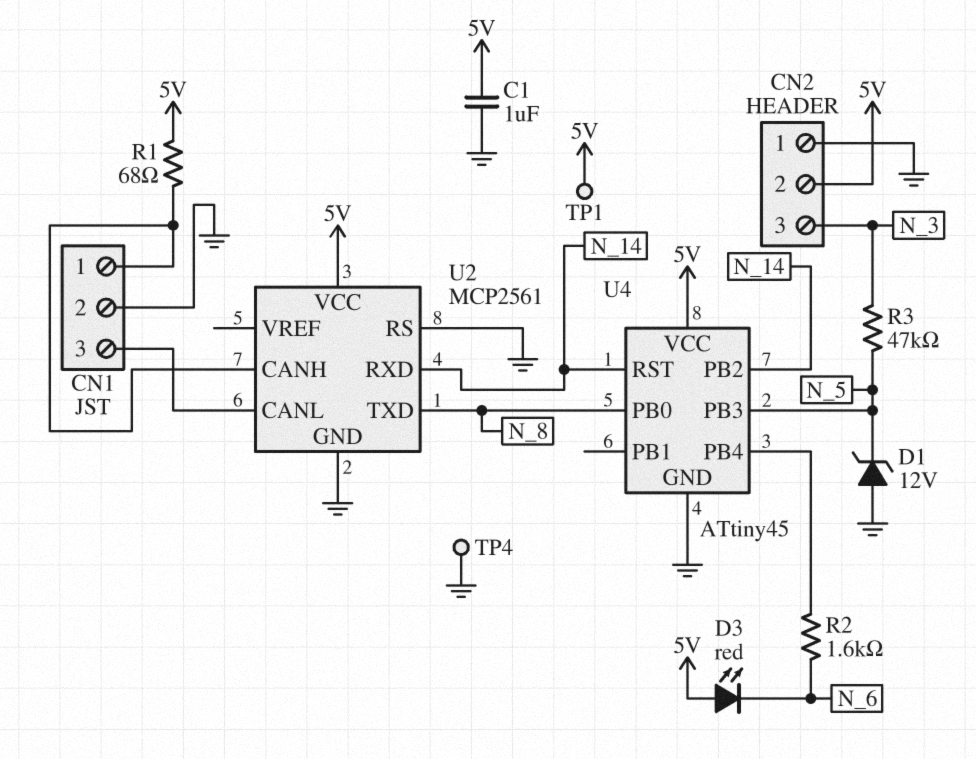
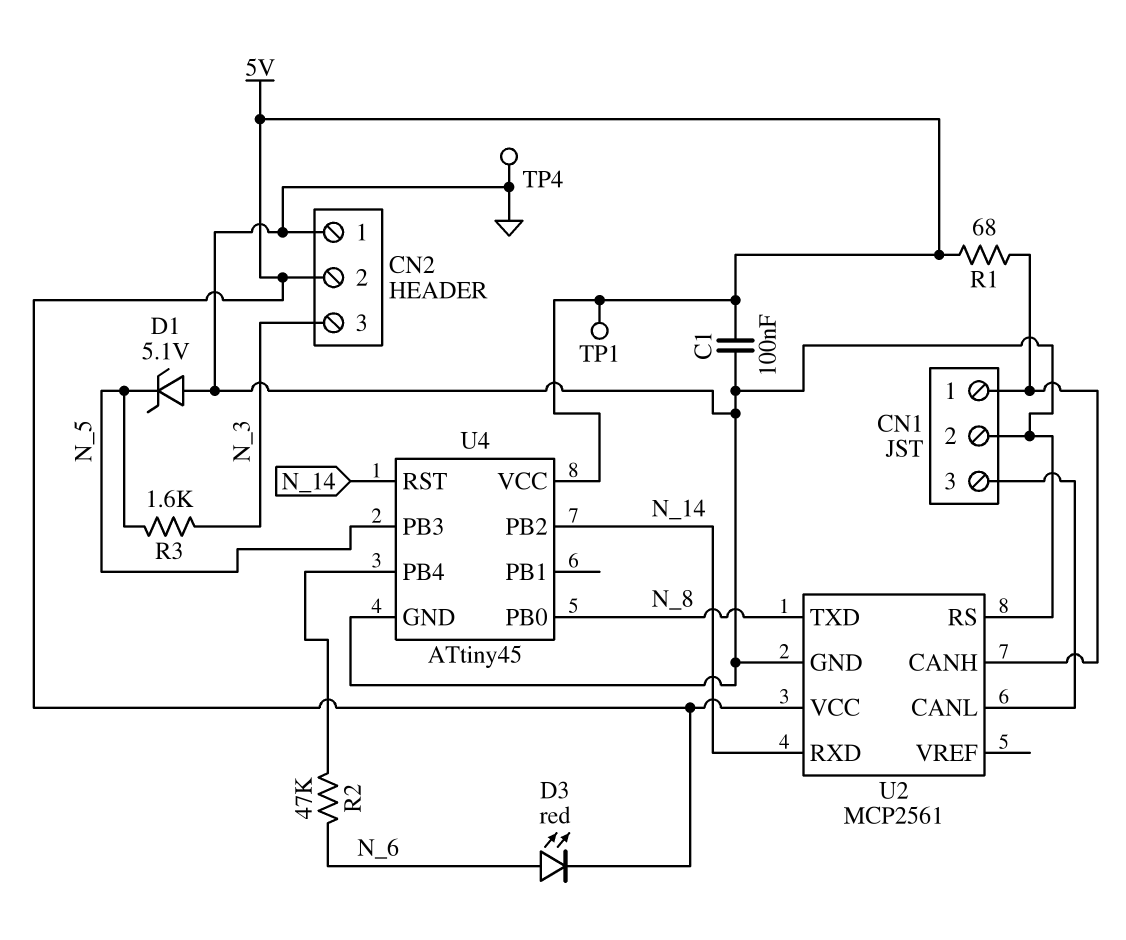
C1: 1uF (5V, GND) -> 100nF (5V, GND)
D1: zener 12V (A GND, K N_5) -> zener 5.1V (A GND, K N_5)
D3: LED red (A 5V, K N_6) -> LED red (A N_6, K 5V)
R2: 1.6k (N_6, U4/PB4) -> 47k (N_6, U4/PB4)
R3: 47k (N_3, N_5) -> 1.6k (N_3, N_5)

